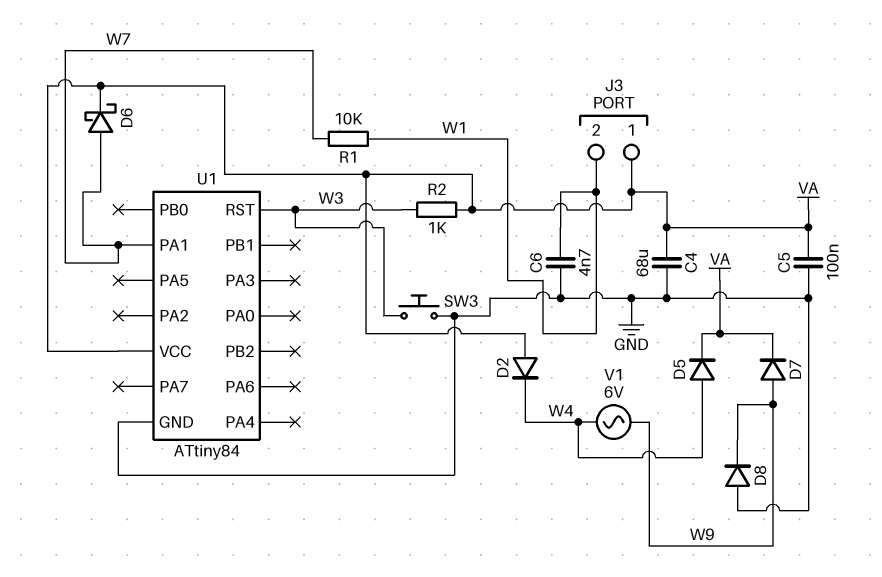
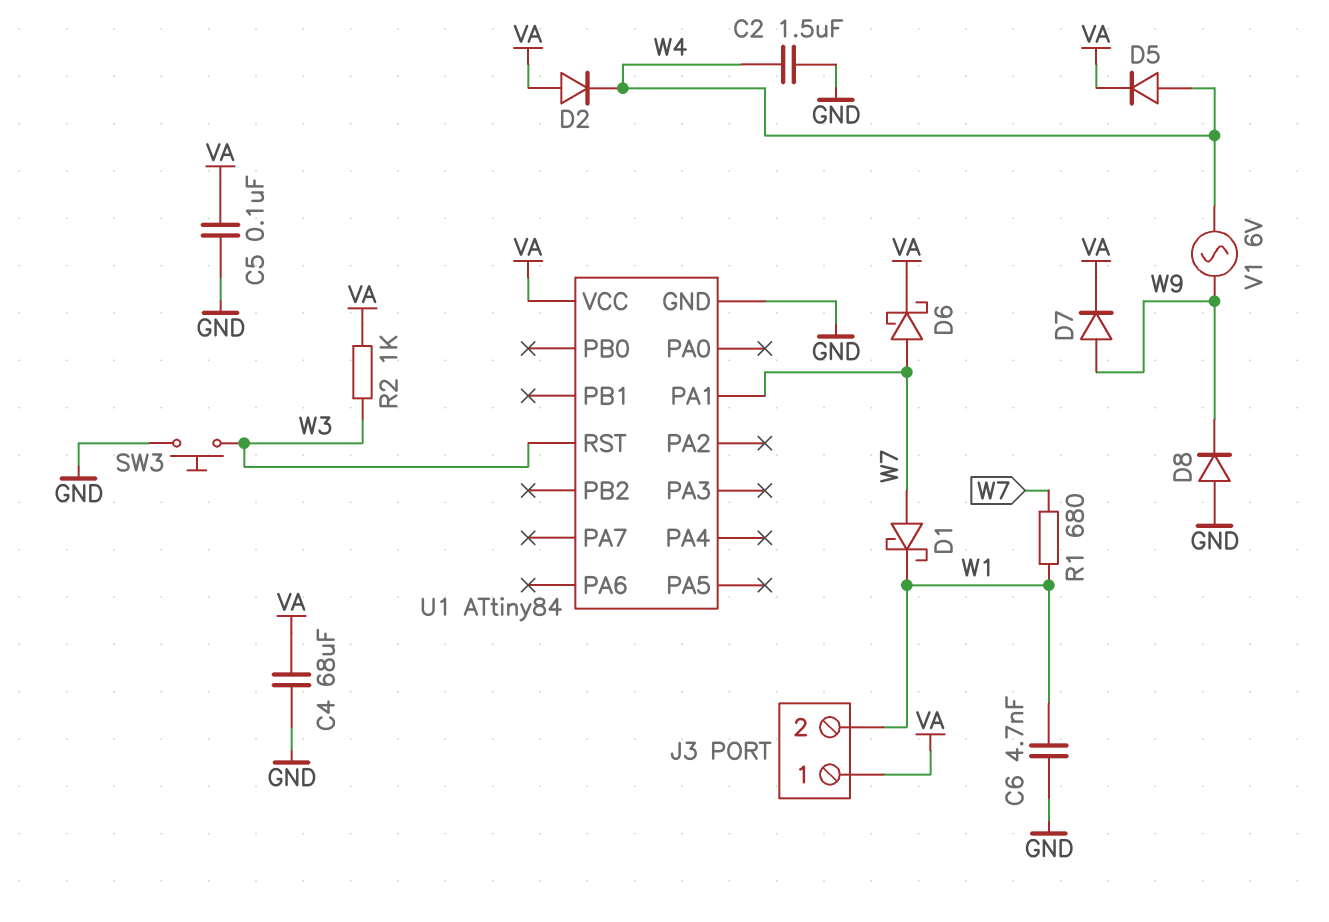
C2: none -> 1.5uF (GND, W4)
D1: none -> schottky (A W7, K W1)
R1: 10k (W1, W7) -> 680 (W1, W7)

